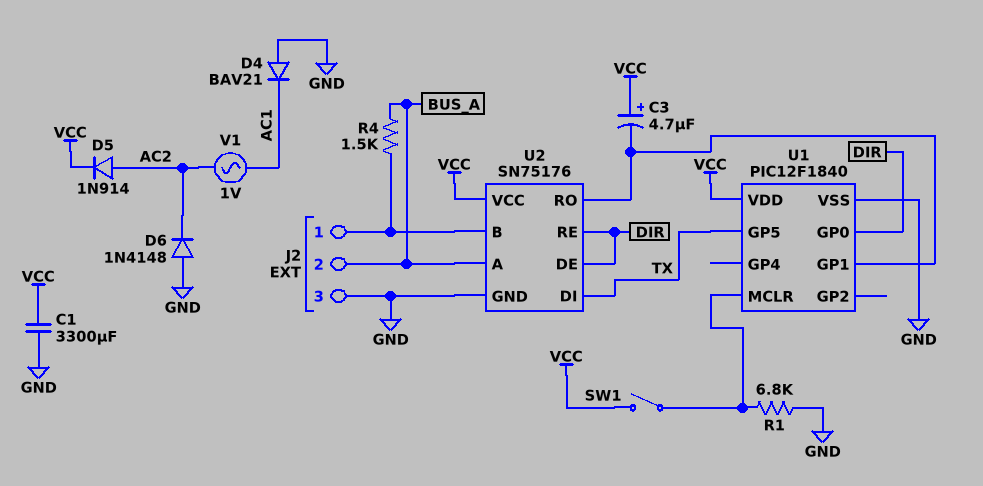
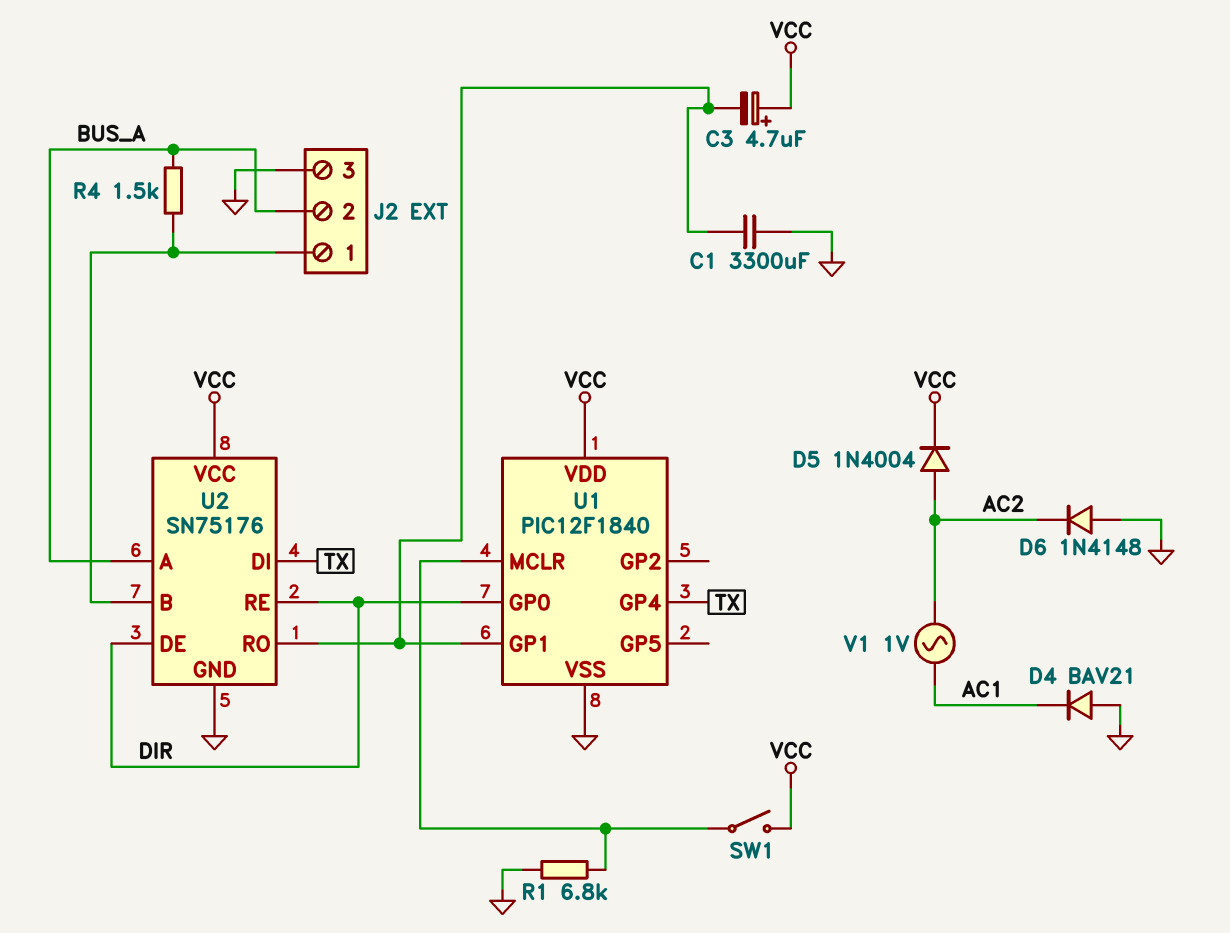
C1: 3300uF (GND, VCC) -> 3300uF (GND, U1/GP1)
D5: diode 1N914 (A AC2, K VCC) -> diode 1N4004 (A AC2, K VCC)
U1 pin GP4: none -> TX
U1 pin GP5: TX -> none

